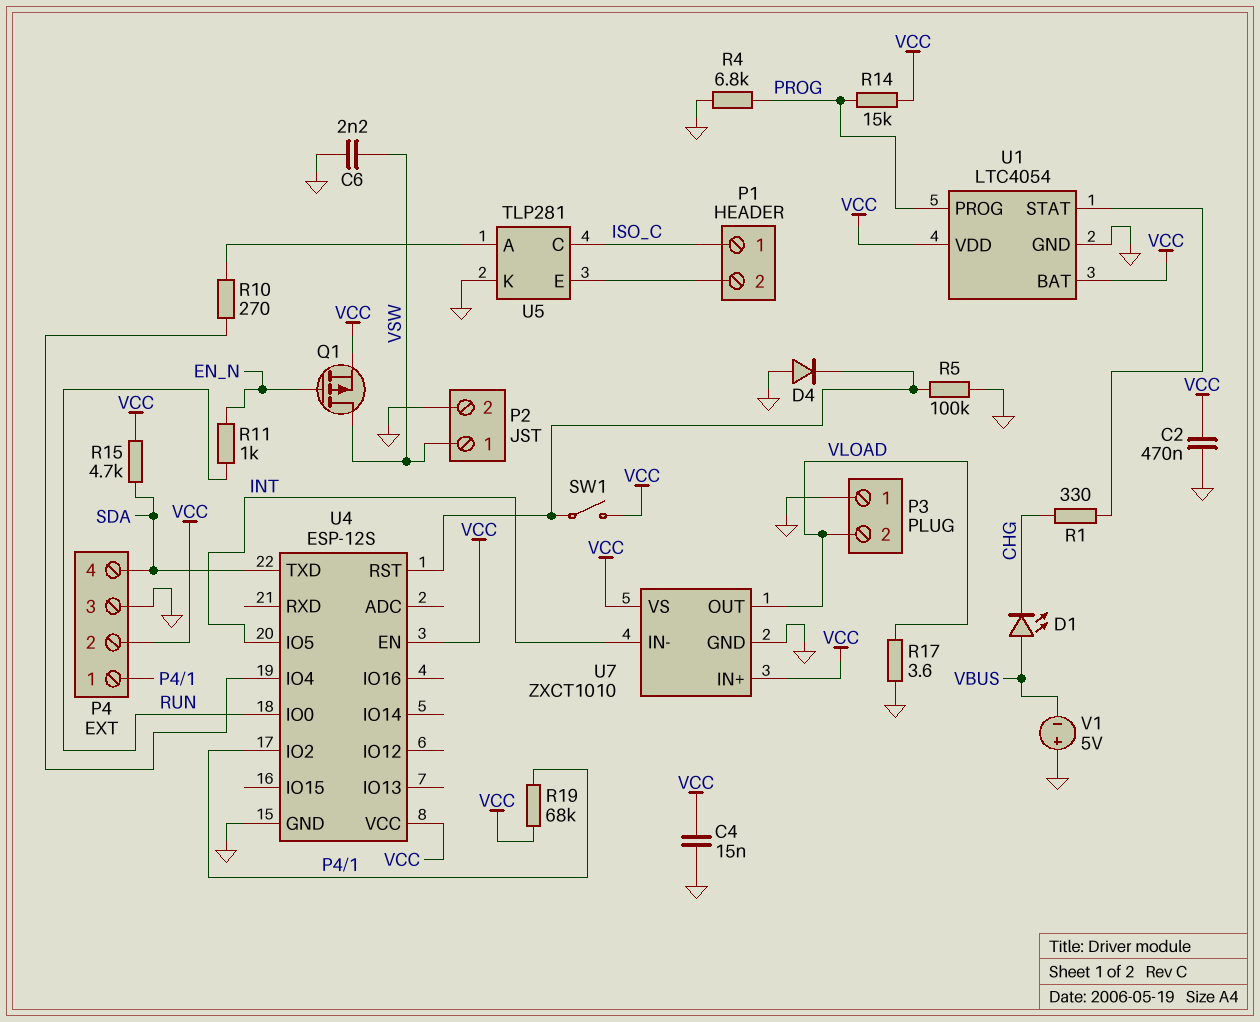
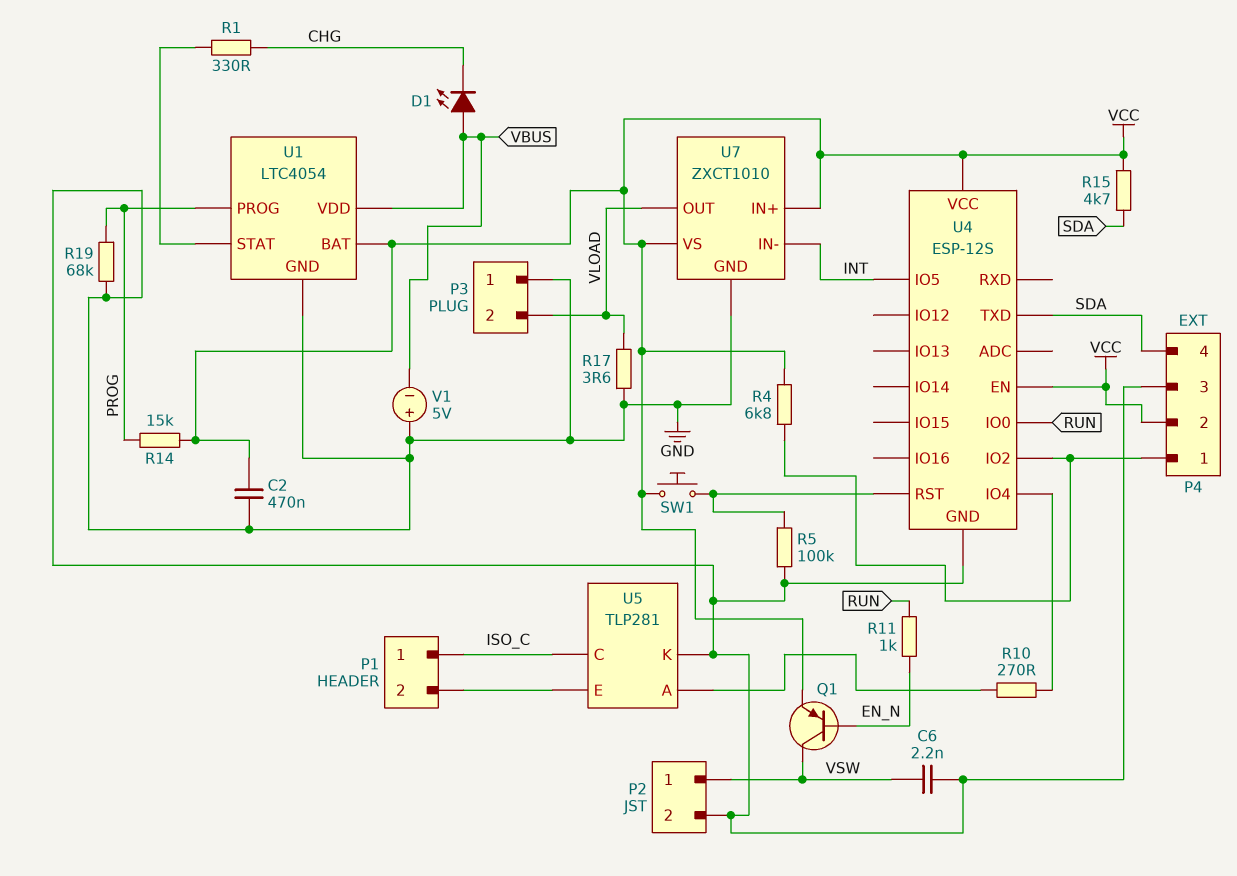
C4: 15nF (GND, VCC) -> none
D4: diode (A GND, K U4/RST) -> none
Q1: PMOS (G EN_N, D VSW, S VCC) -> PNP (B EN_N, C VSW, E VCC)
R4: 6.8k (GND, PROG) -> 6.8k (P4/1, VCC)
R19: 68k (P4/1, VCC) -> 68k (GND, PROG)
SW1: switch (U4/RST, VCC) -> button (U4/RST, VCC)
U1 pin VDD: VCC -> VBUS

